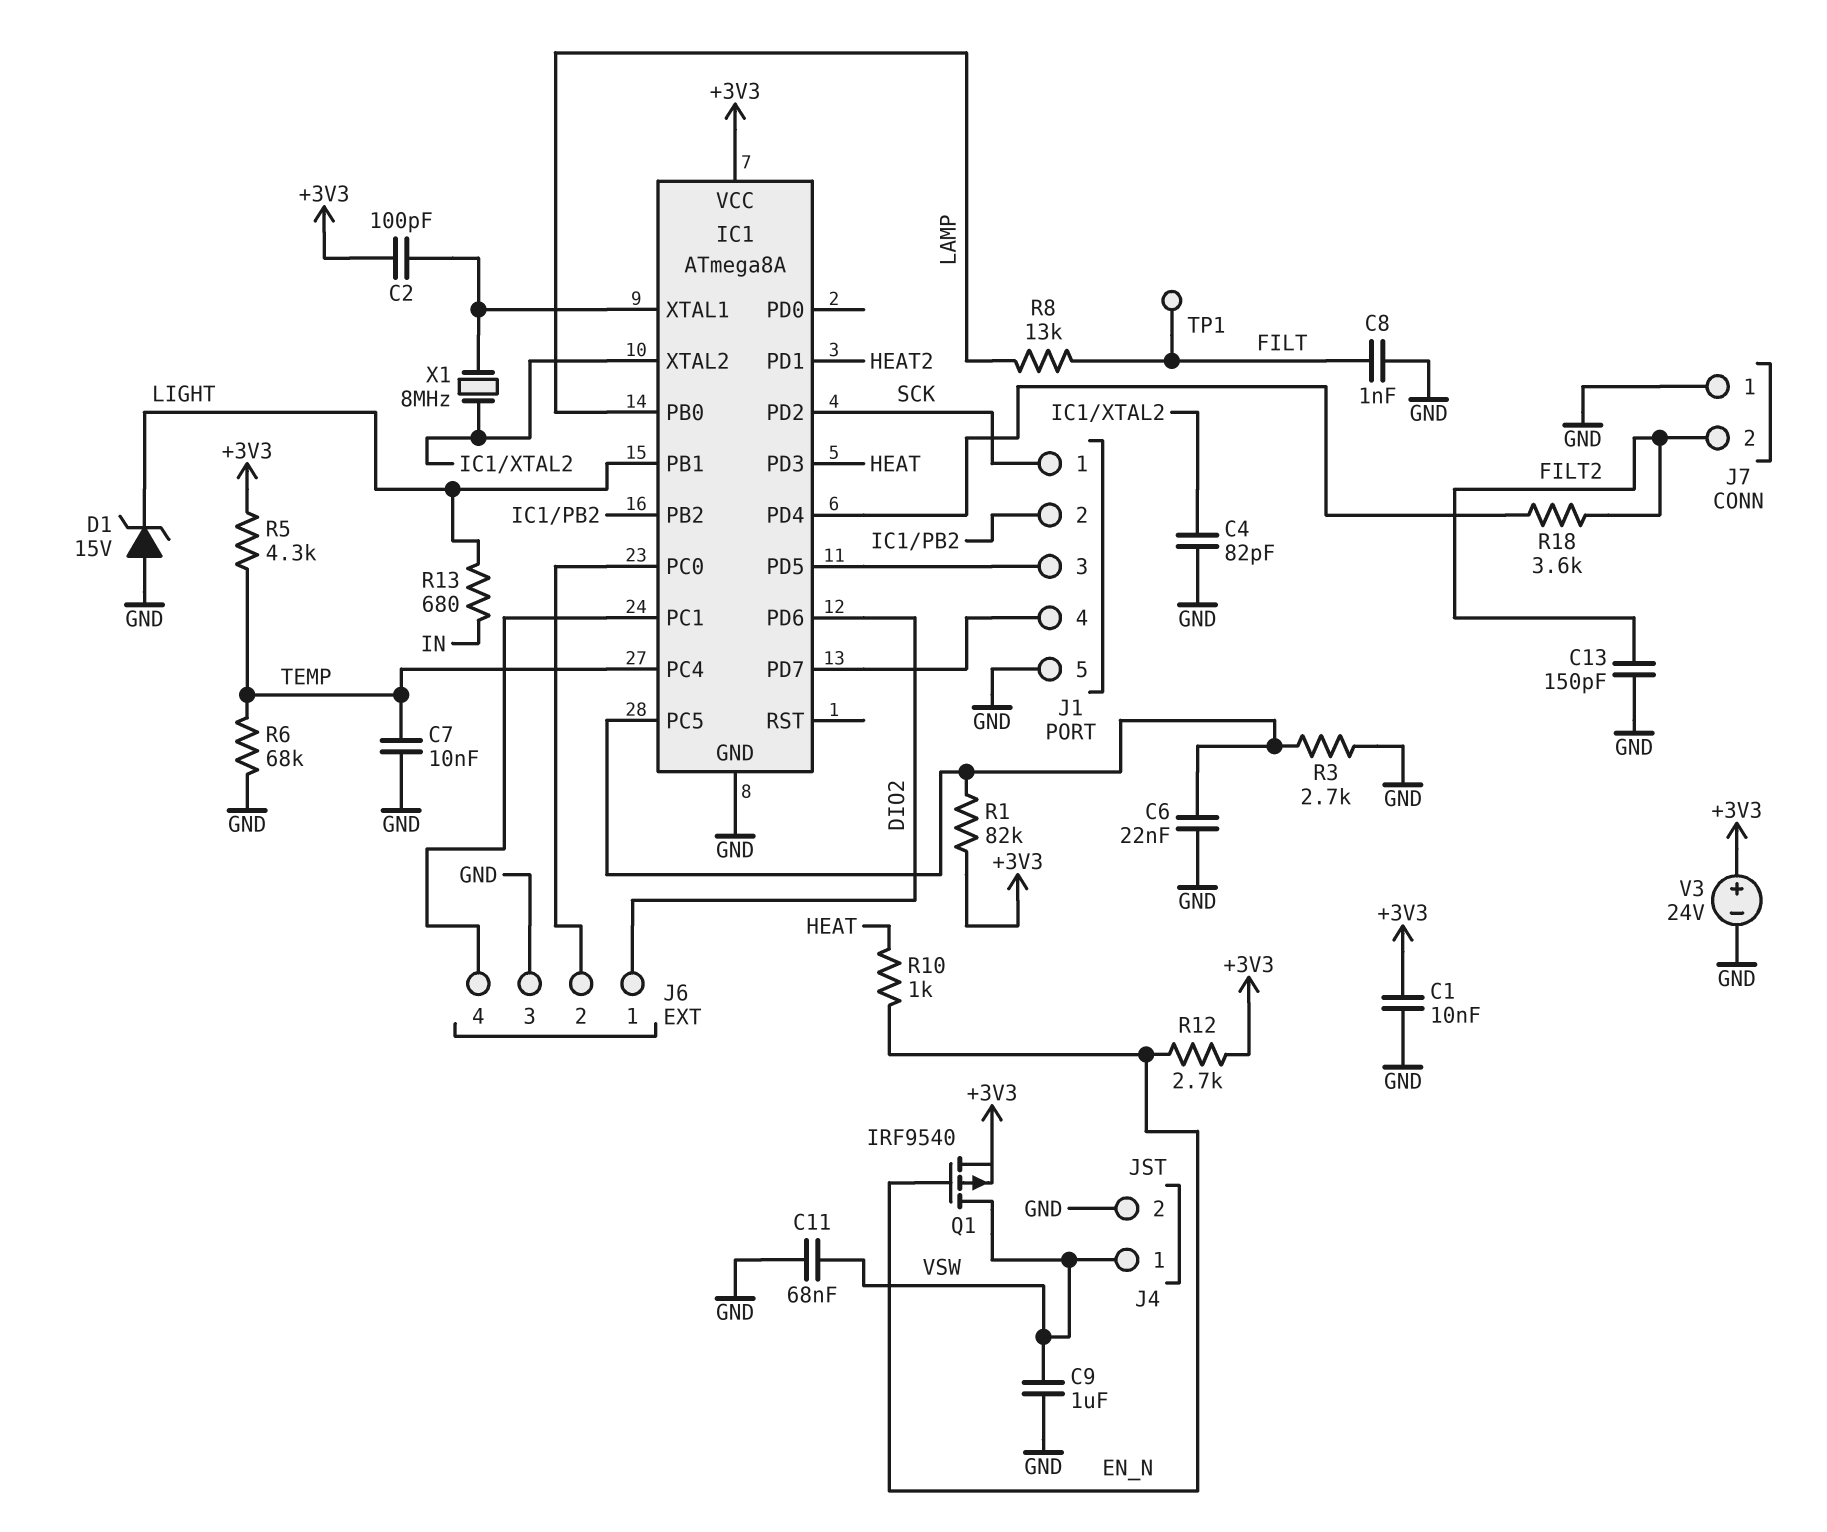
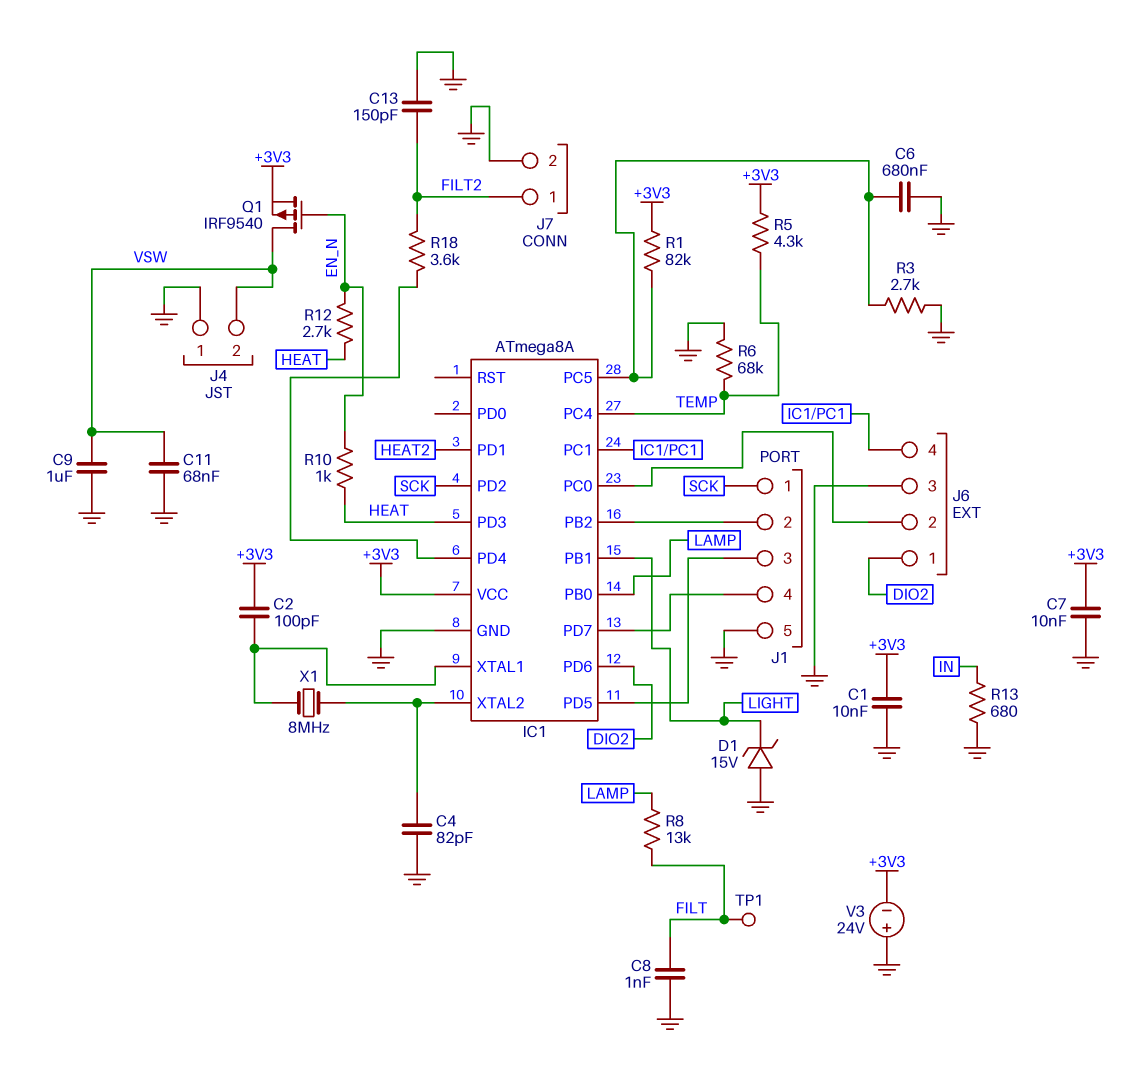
C6: 22nF (GND, IC1/PC5) -> 680nF (GND, IC1/PC5)
C7: 10nF (GND, TEMP) -> 10nF (+3V3, GND)
J4 pin 1: VSW -> GND
J4 pin 2: GND -> VSW
J7 pin 1: GND -> FILT2
J7 pin 2: FILT2 -> GND
R12: 2.7k (+3V3, EN_N) -> 2.7k (EN_N, HEAT)
R13: 680 (IN, LIGHT) -> 680 (GND, IN)
V3: 24V (plus +3V3, minus GND) -> 24V (plus GND, minus +3V3)

